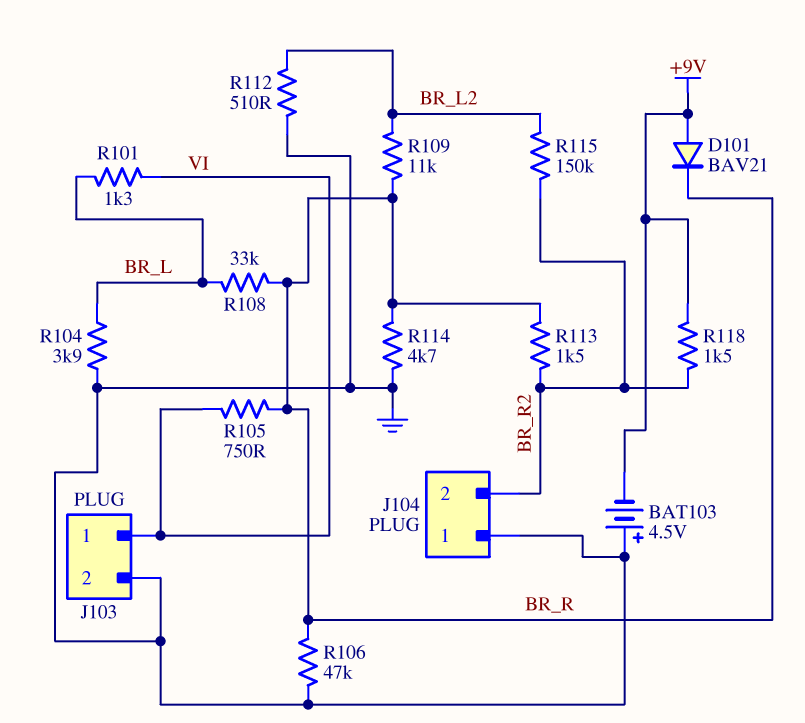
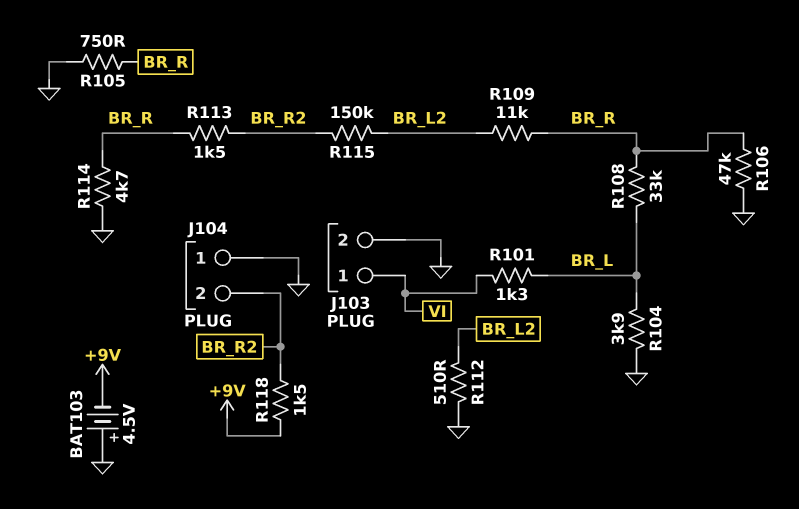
D101: diode BAV21 (A +9V, K BR_R) -> none
R105: 750 (BR_R, VI) -> 750 (BR_R, GND)

